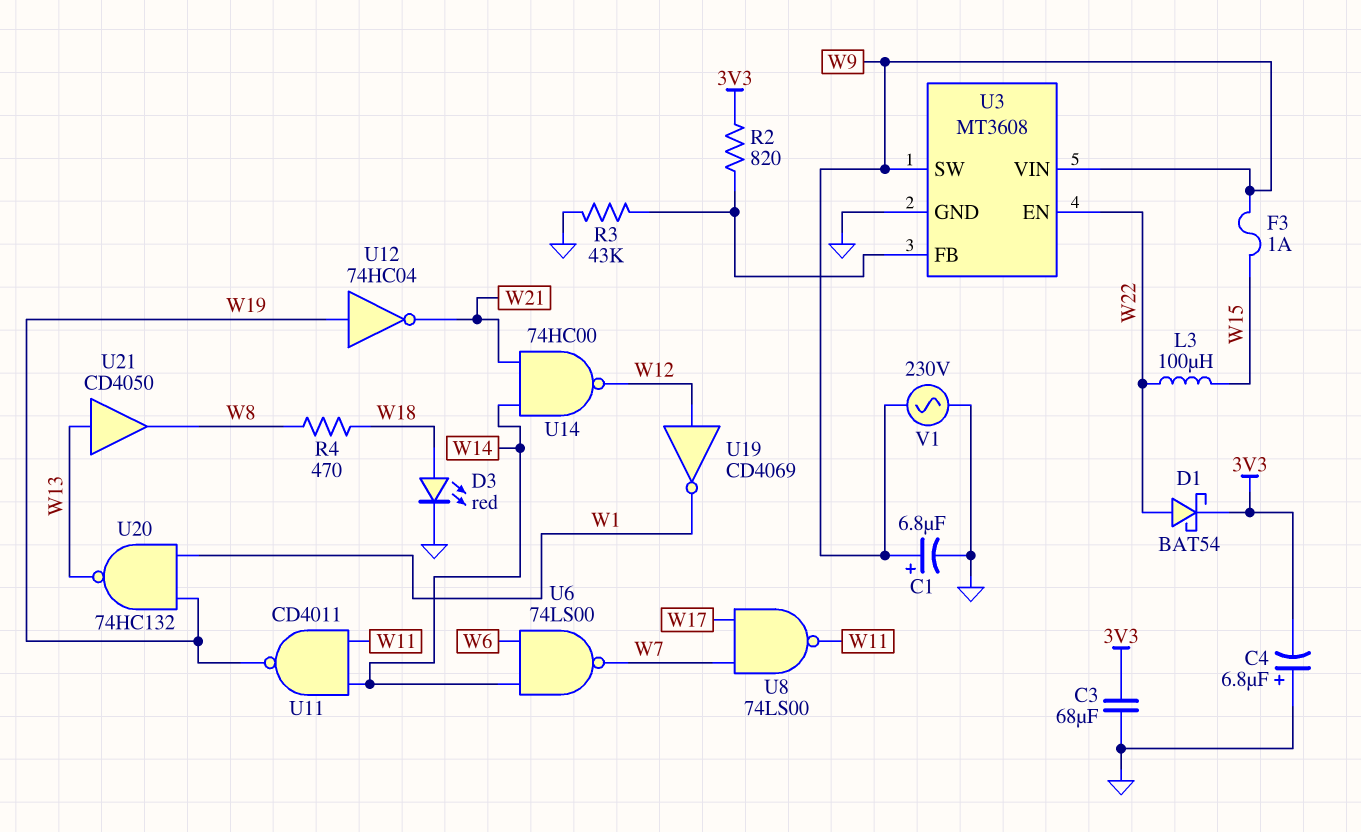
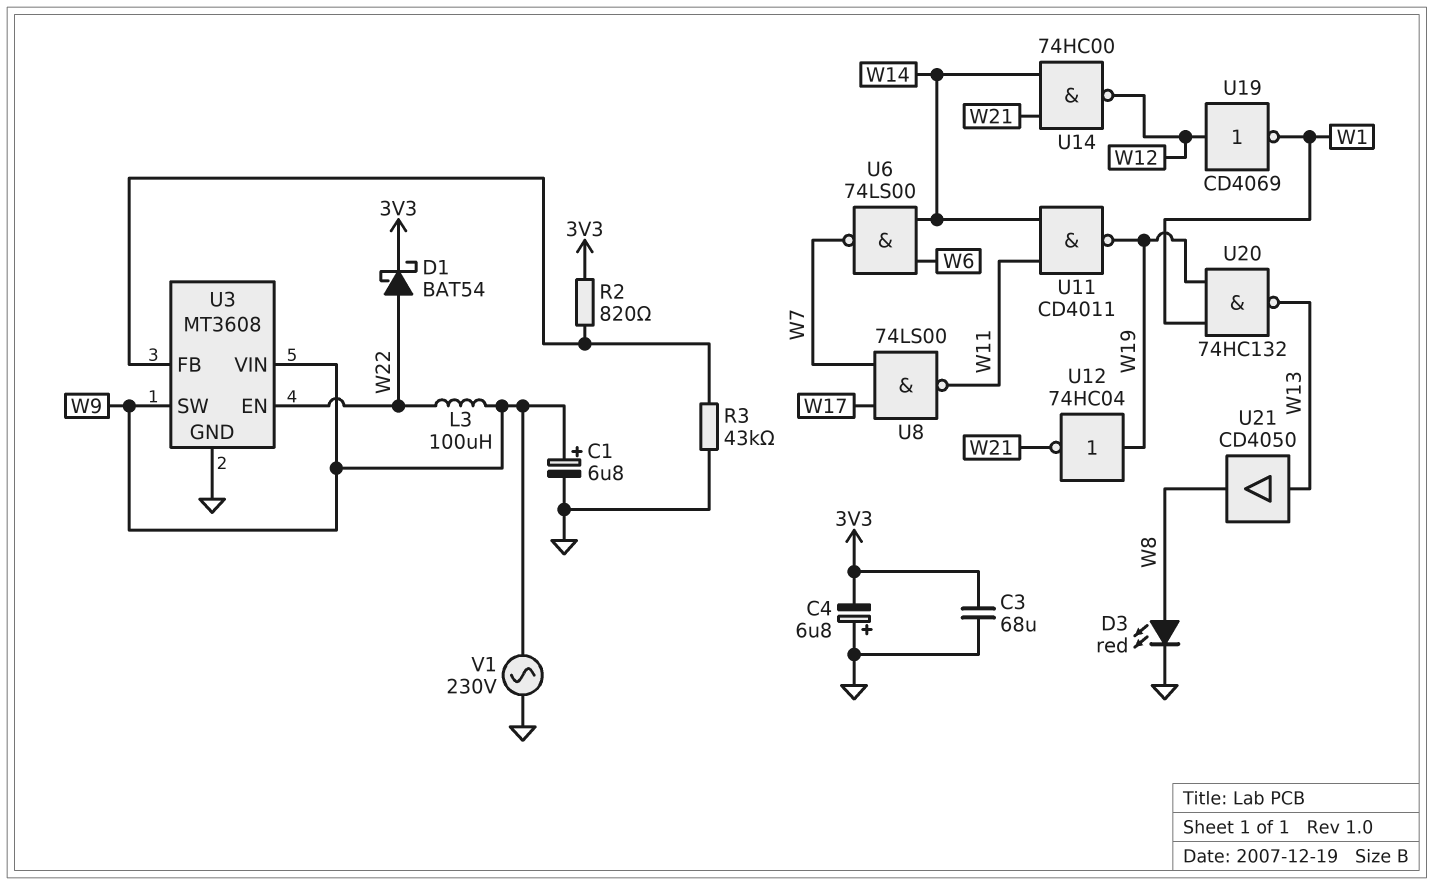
D3: LED red (A W18, K GND) -> LED red (A W8, K GND)
F3: 1A (W9, W15) -> none
L3: 100uH (W15, W22) -> 100uH (W9, W22)
R4: 470 (W8, W18) -> none

